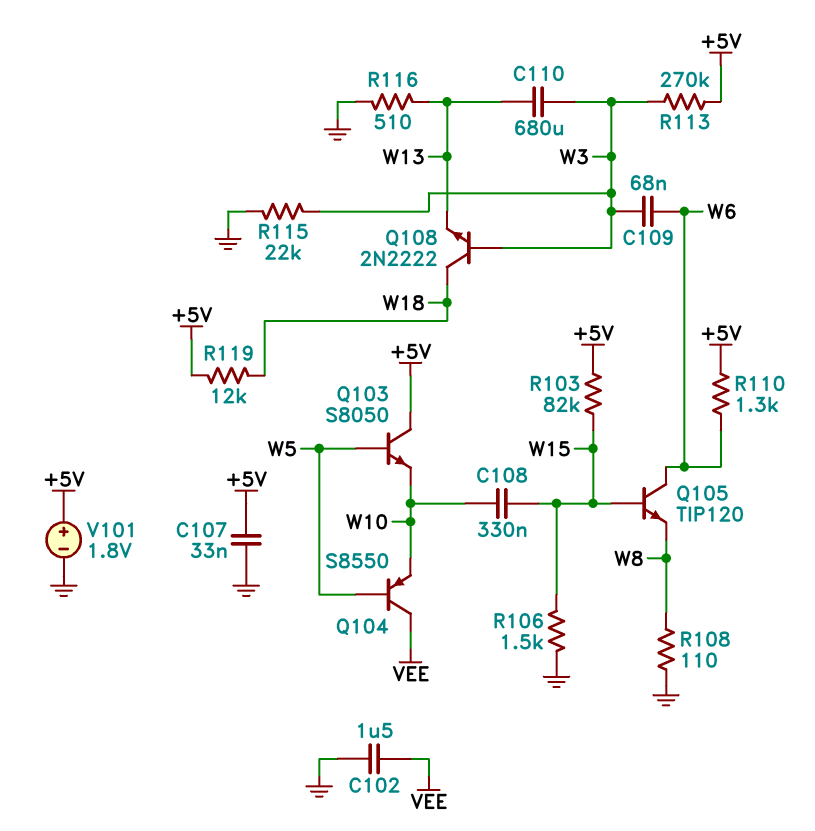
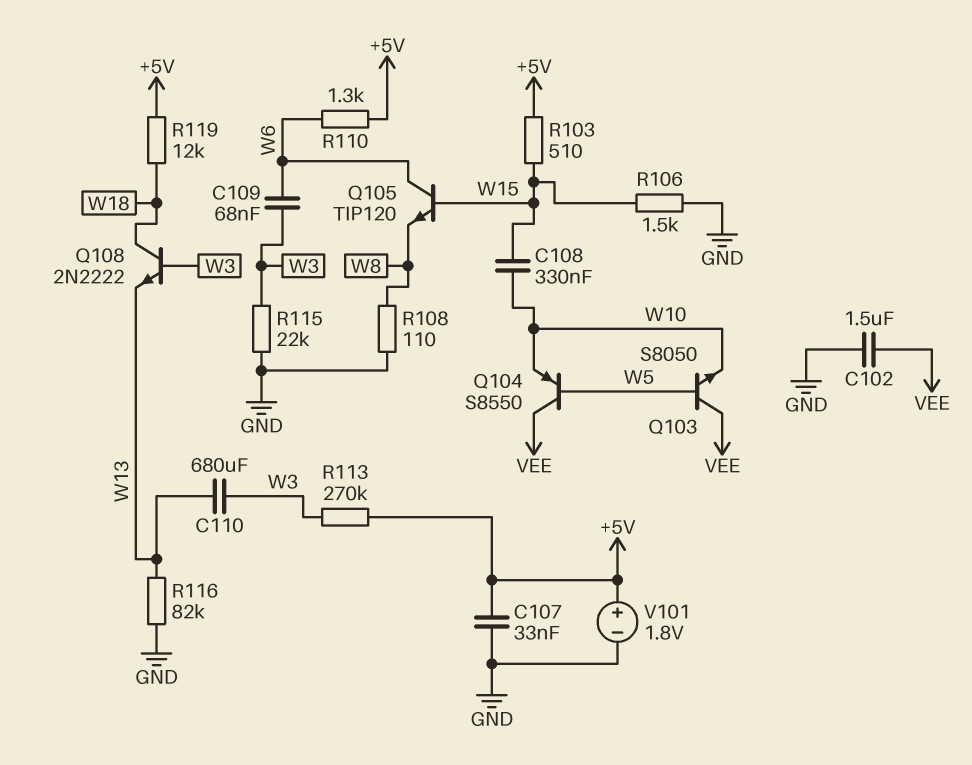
Q103: NPN S8050 (B W5, C +5V, E W10) -> NPN S8050 (B W5, C VEE, E W10)
R103: 82k (+5V, W15) -> 510 (+5V, W15)
R116: 510 (GND, W13) -> 82k (GND, W13)

